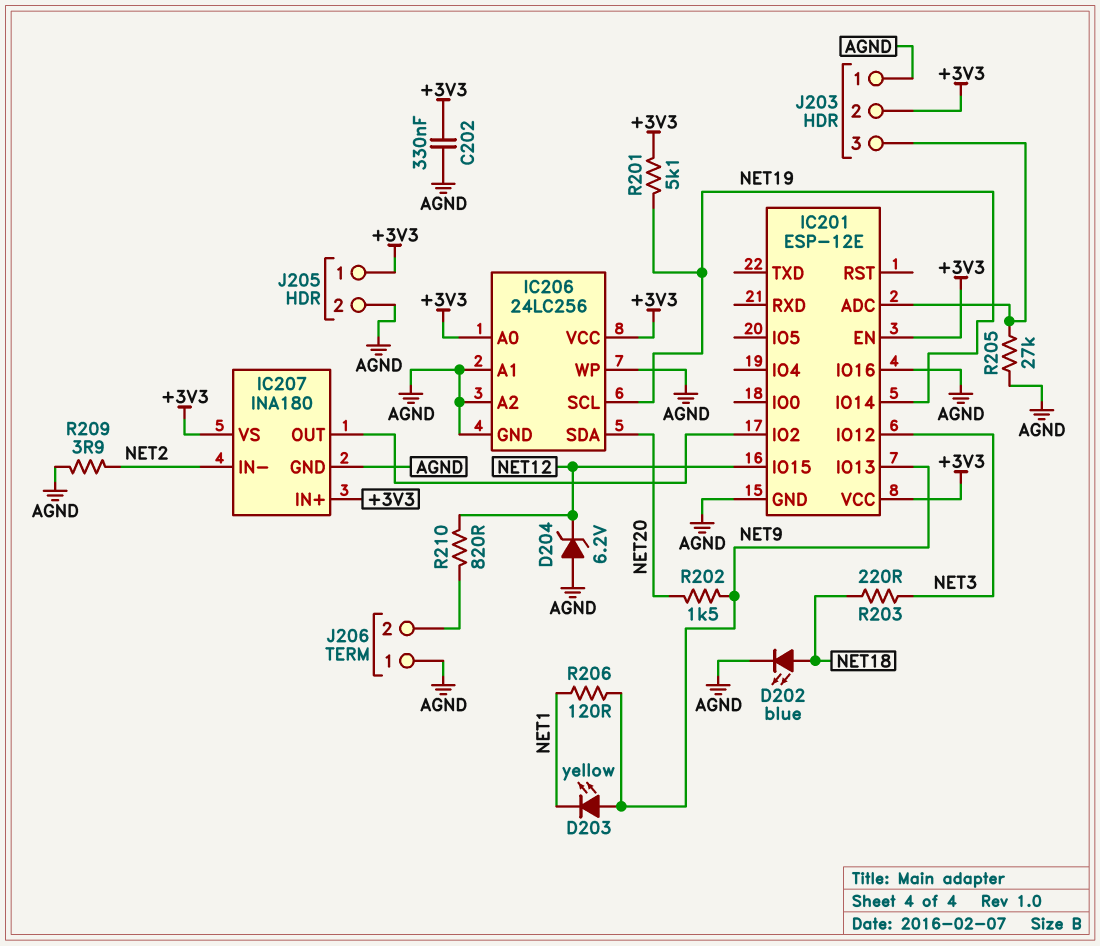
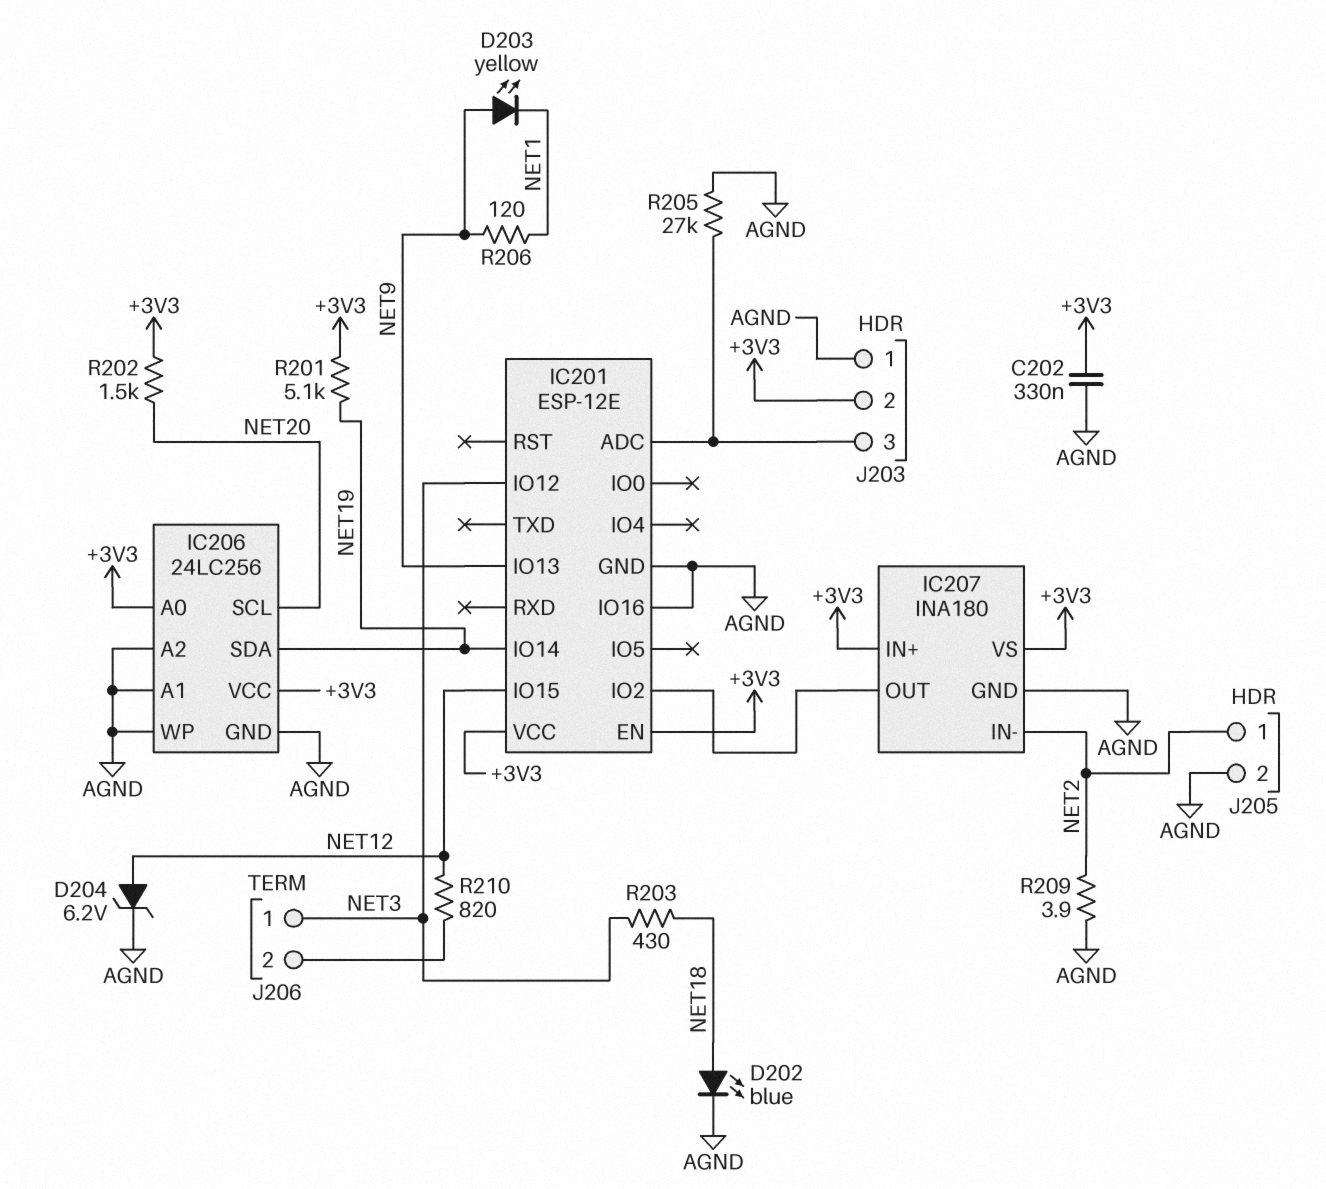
D204: zener 6.2V (A AGND, K NET12) -> zener 6.2V (A NET12, K AGND)
IC206 pin SCL: NET19 -> NET20
IC206 pin SDA: NET20 -> NET19
J205 pin 1: +3V3 -> NET2
J206 pin 1: AGND -> NET3
R202: 1.5k (NET9, NET20) -> 1.5k (+3V3, NET20)
R203: 220 (NET3, NET18) -> 430 (NET3, NET18)

